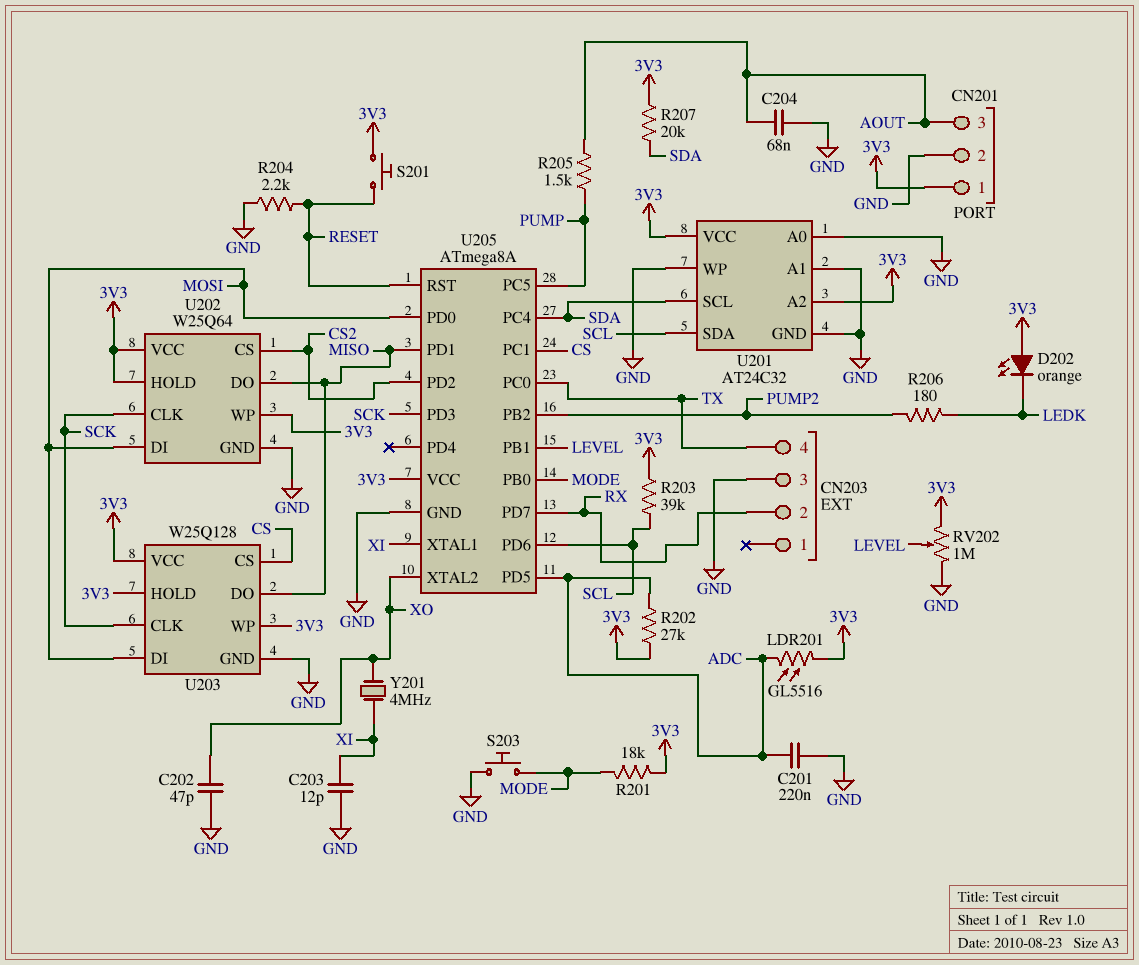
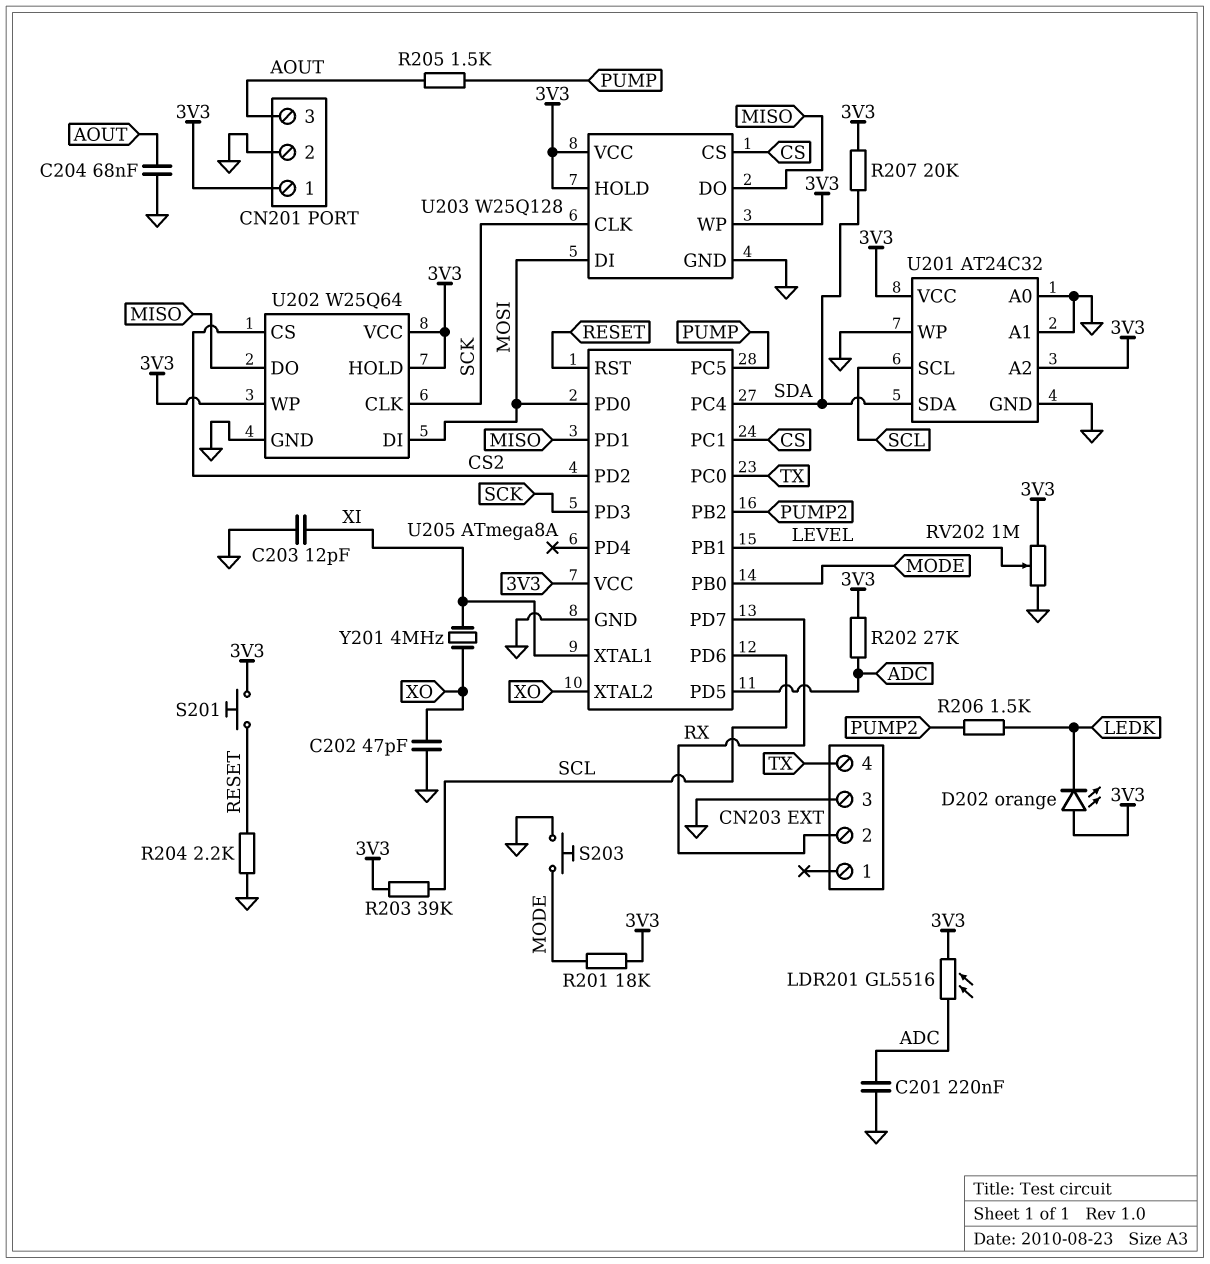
R206: 180 (LEDK, PUMP2) -> 1.5k (LEDK, PUMP2)
U201 pin SCL: SDA -> SCL
U201 pin SDA: SCL -> SDA

